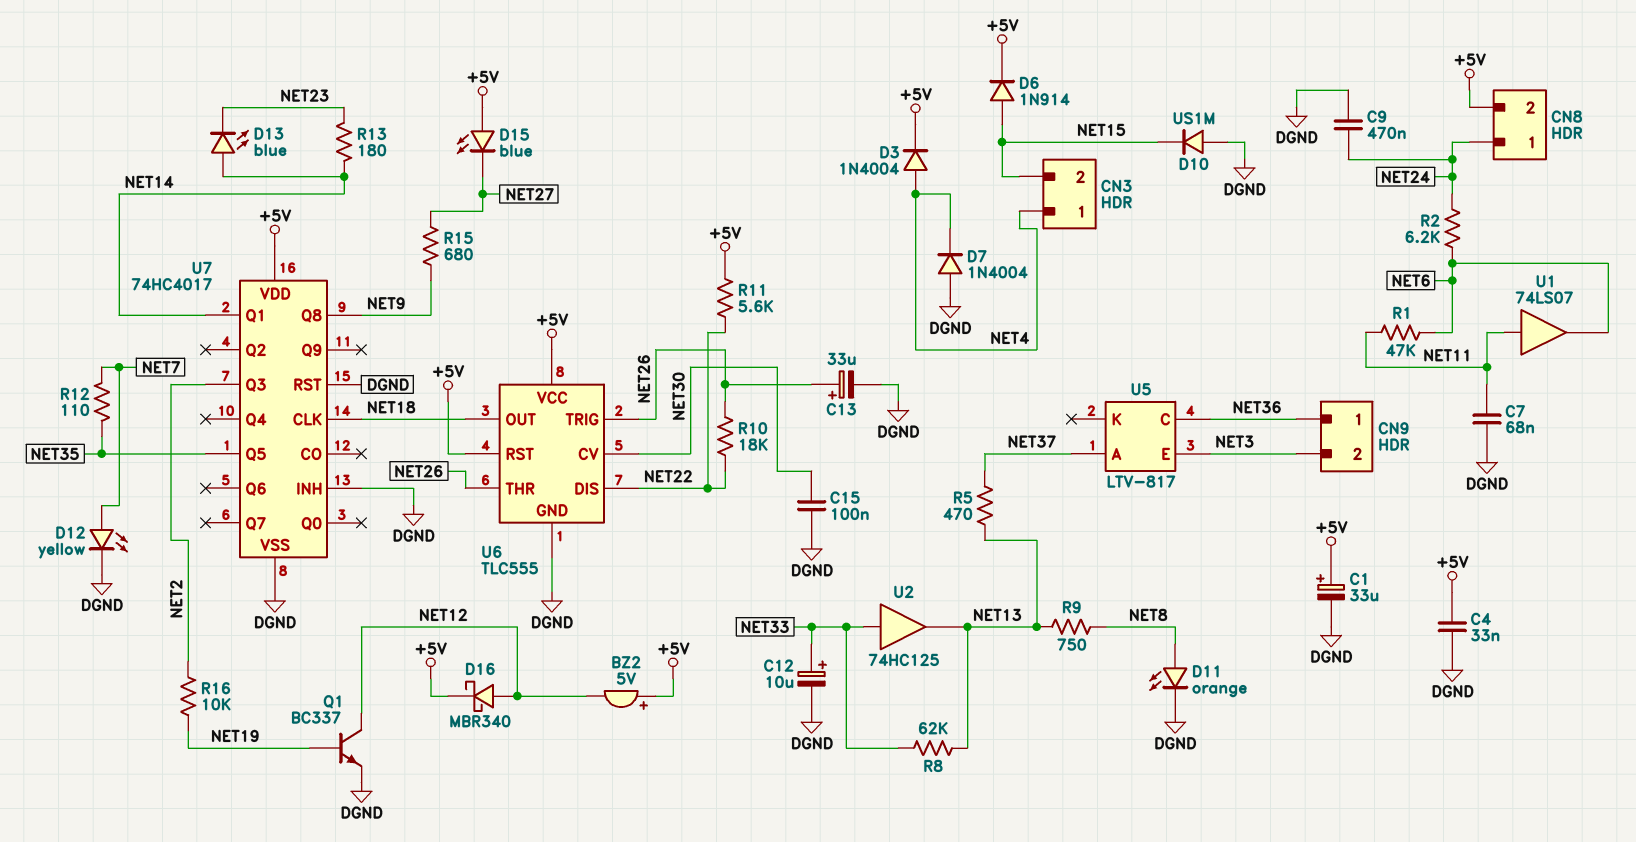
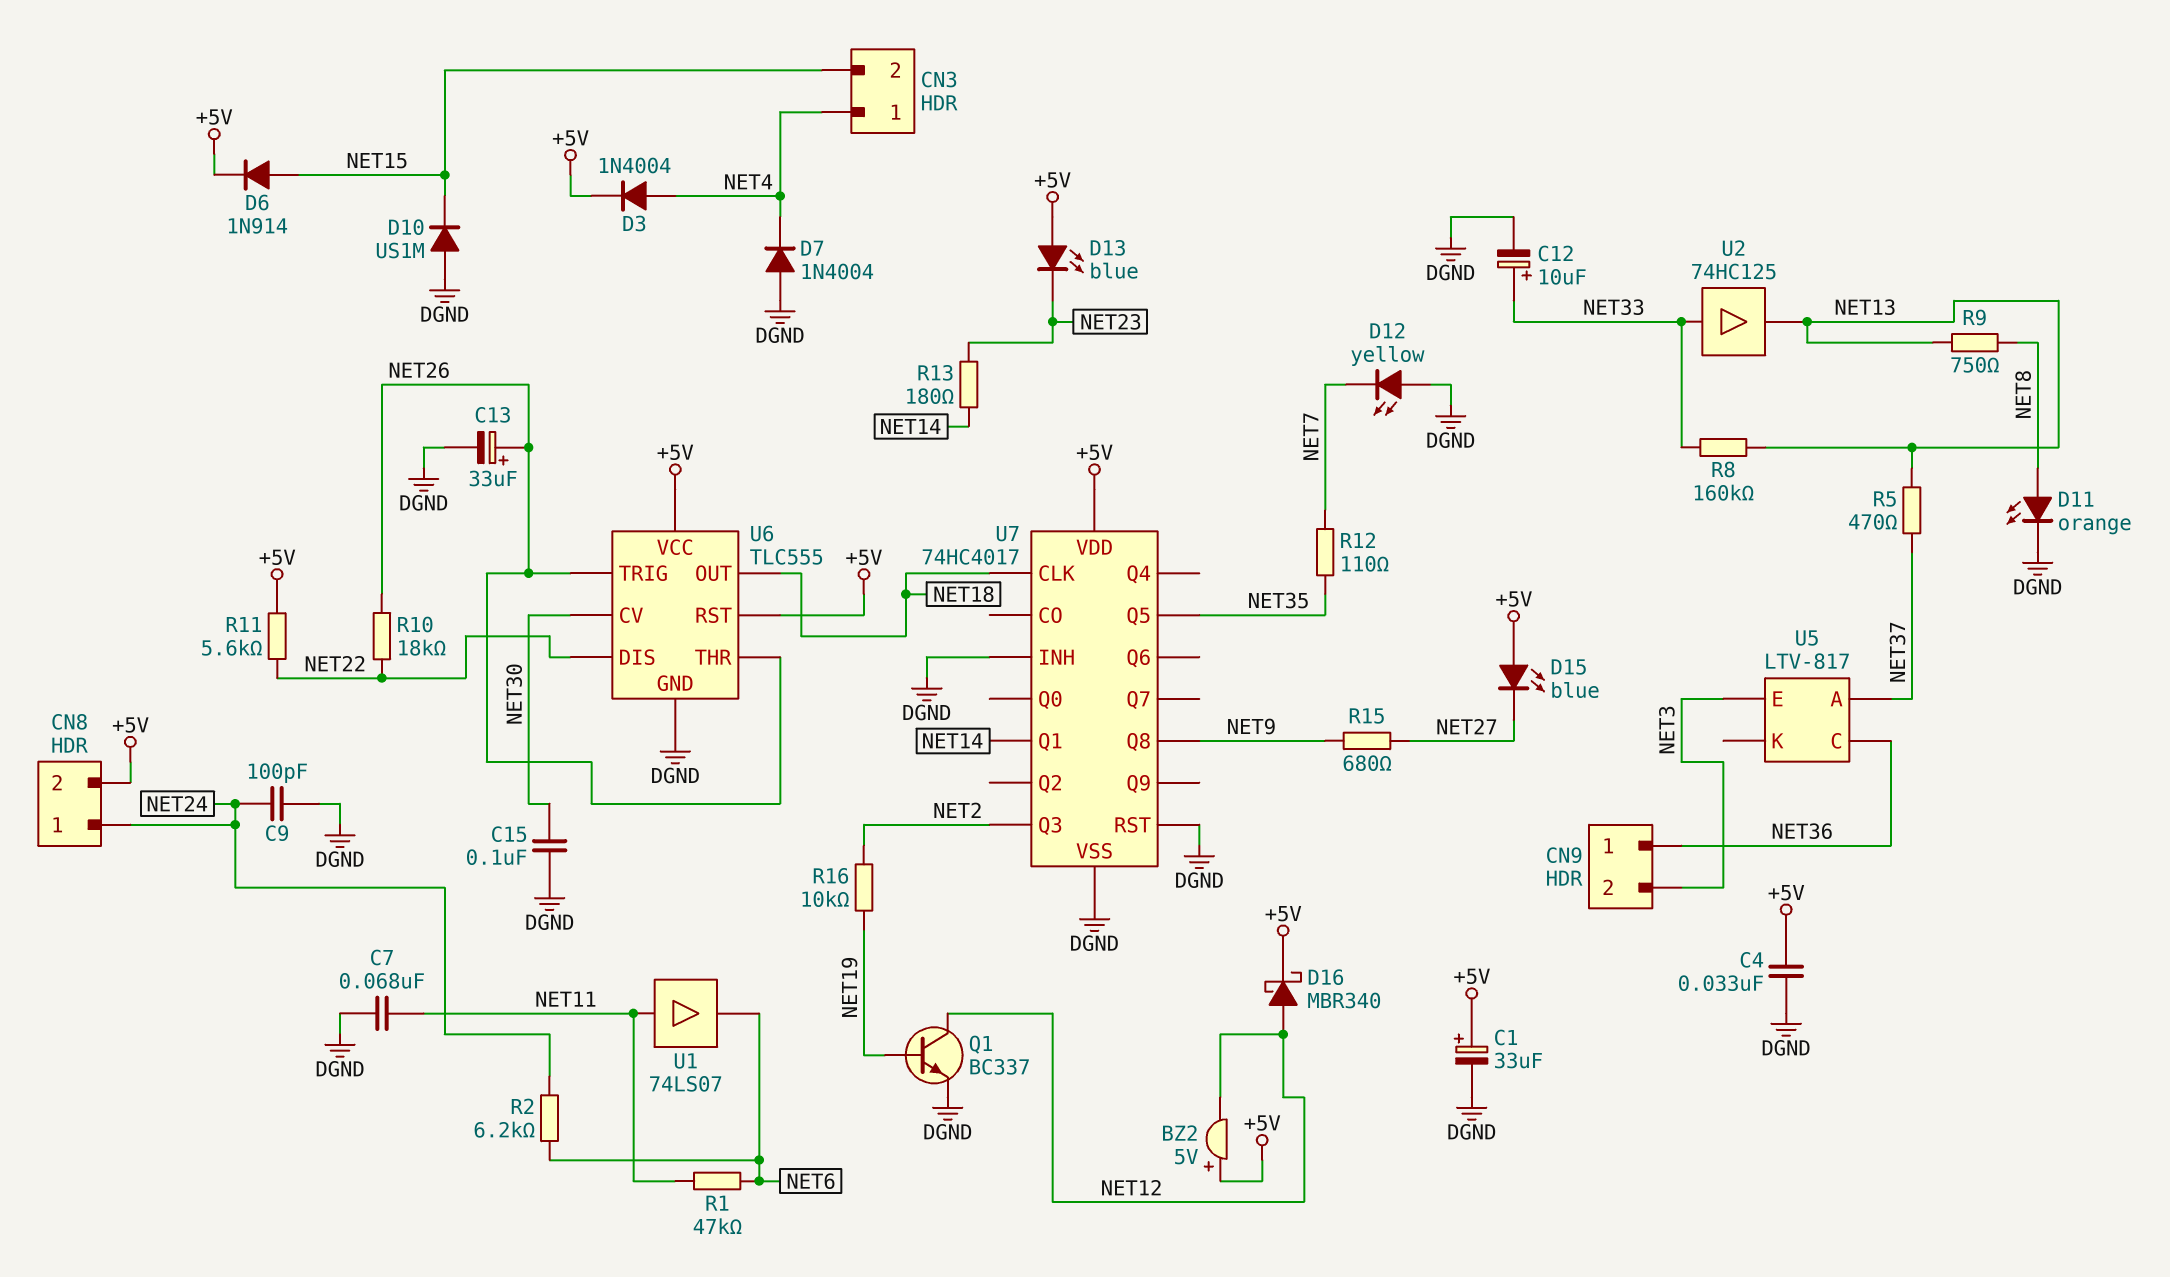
C9: 470nF (DGND, NET24) -> 100pF (DGND, NET24)
D12: LED yellow (A NET7, K DGND) -> LED yellow (A DGND, K NET7)
D13: LED blue (A NET14, K NET23) -> LED blue (A +5V, K NET23)
R8: 62k (NET13, NET33) -> 160k (NET13, NET33)

